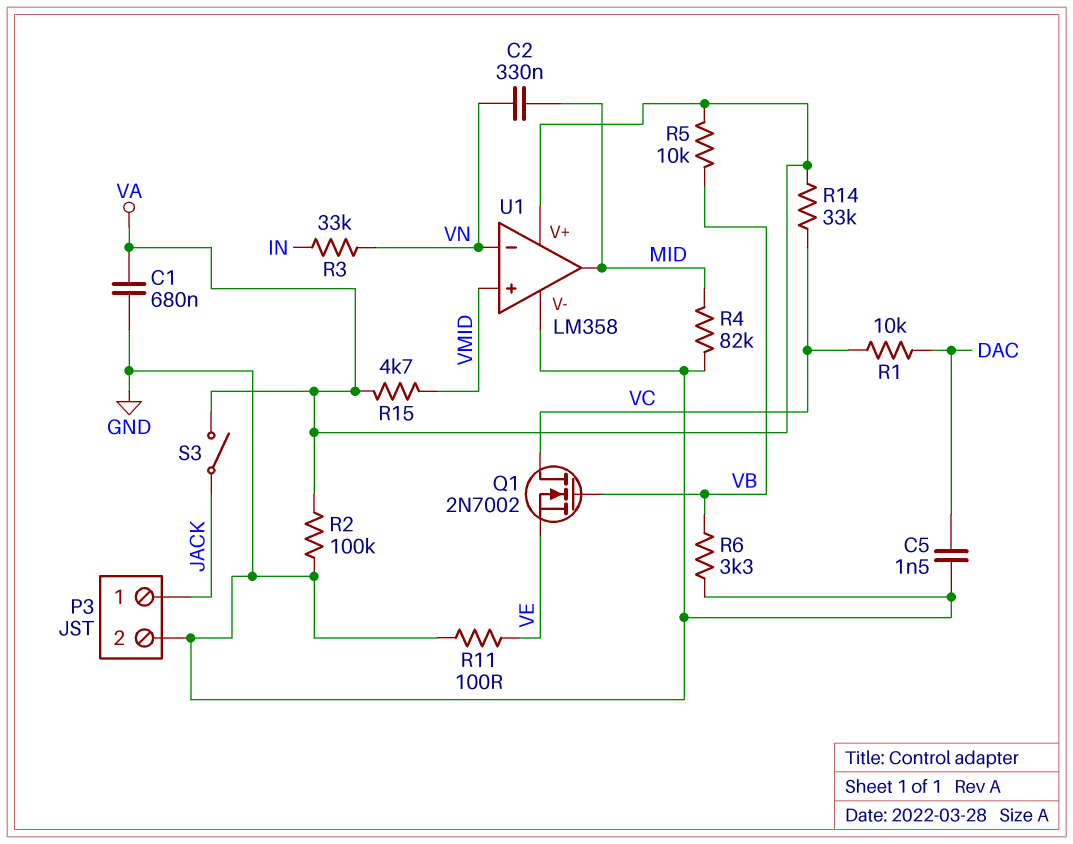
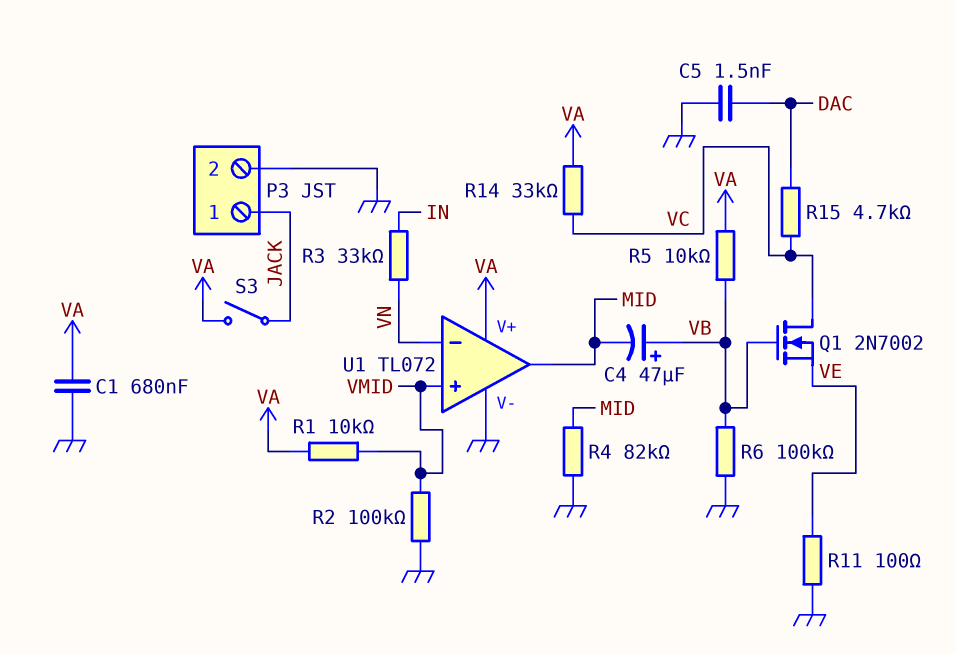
C2: 330nF (MID, VN) -> none
C4: none -> 47uF (plus VB, minus MID)
R1: 10k (DAC, VC) -> 10k (VA, VMID)
R2: 100k (GND, VA) -> 100k (GND, VMID)
R6: 3.3k (GND, VB) -> 100k (GND, VB)
R15: 4.7k (VA, VMID) -> 4.7k (DAC, VC)
U1: LM358 -> TL072

